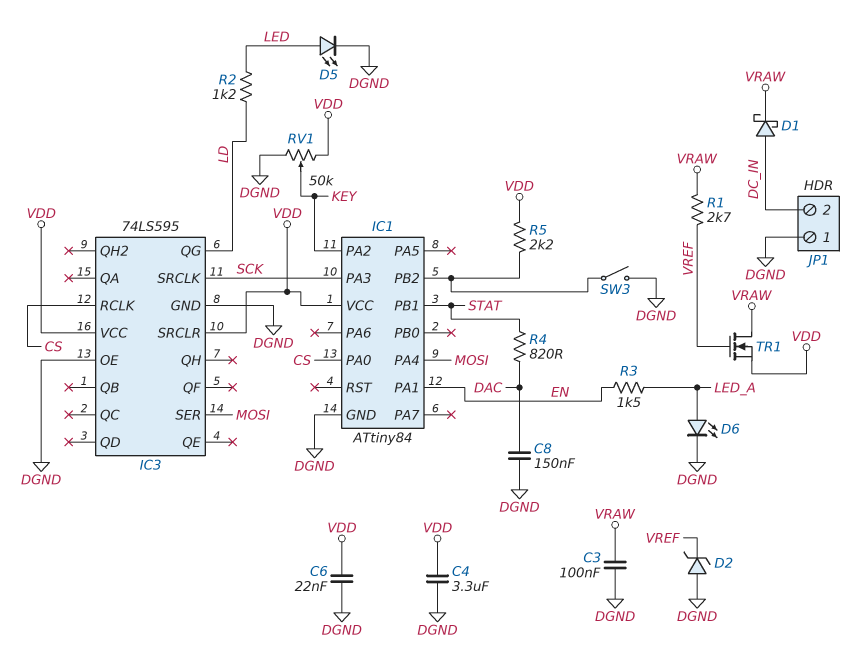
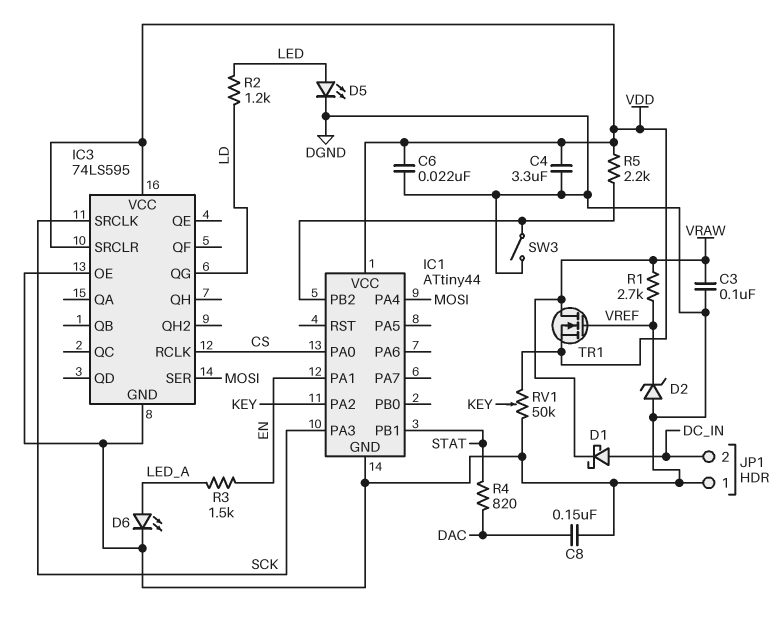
IC1: ATtiny84 -> ATtiny44

